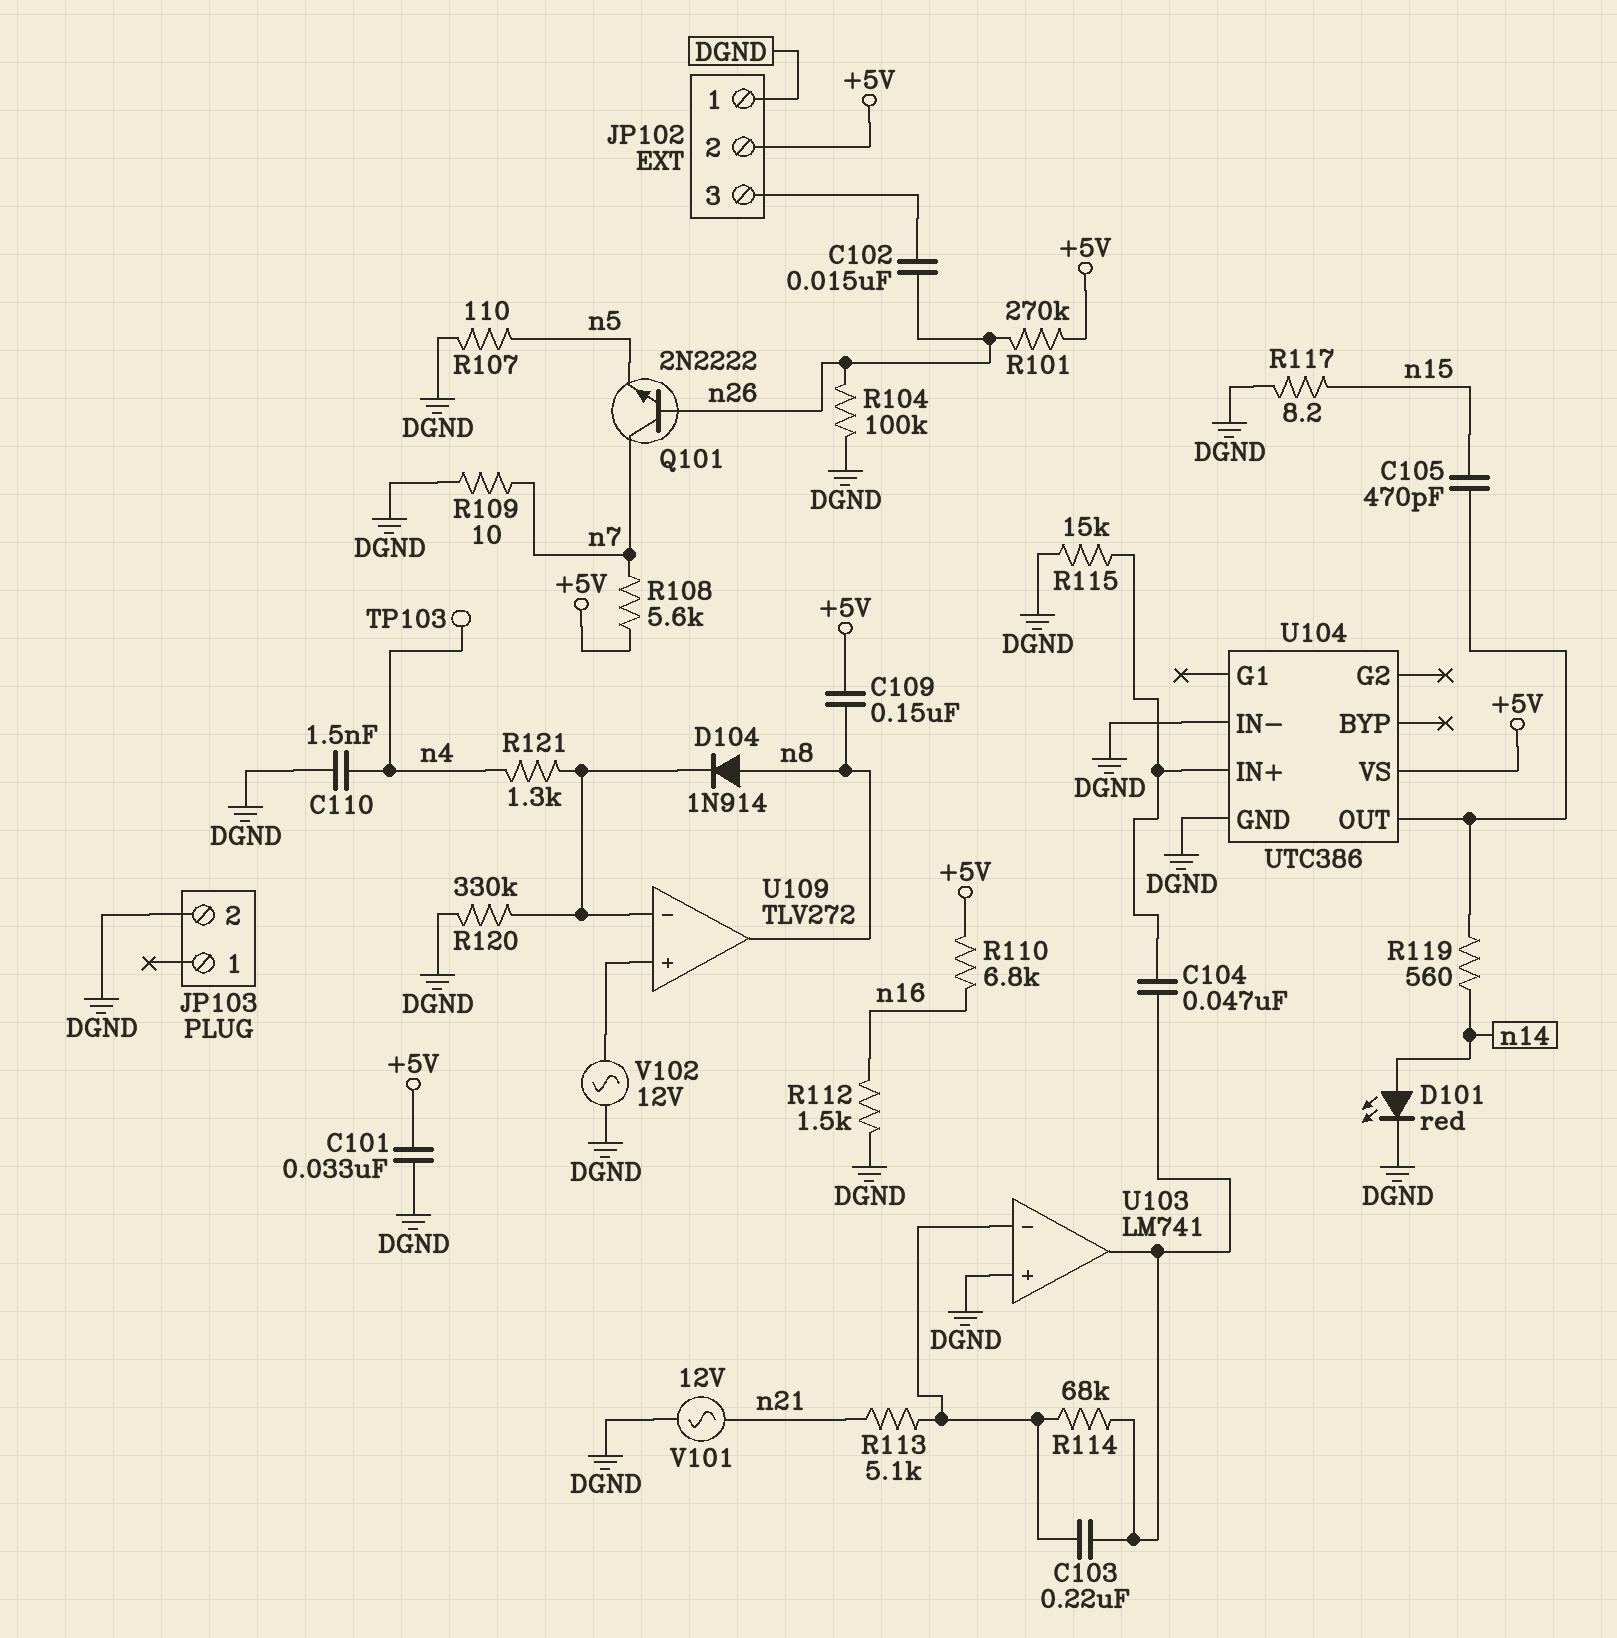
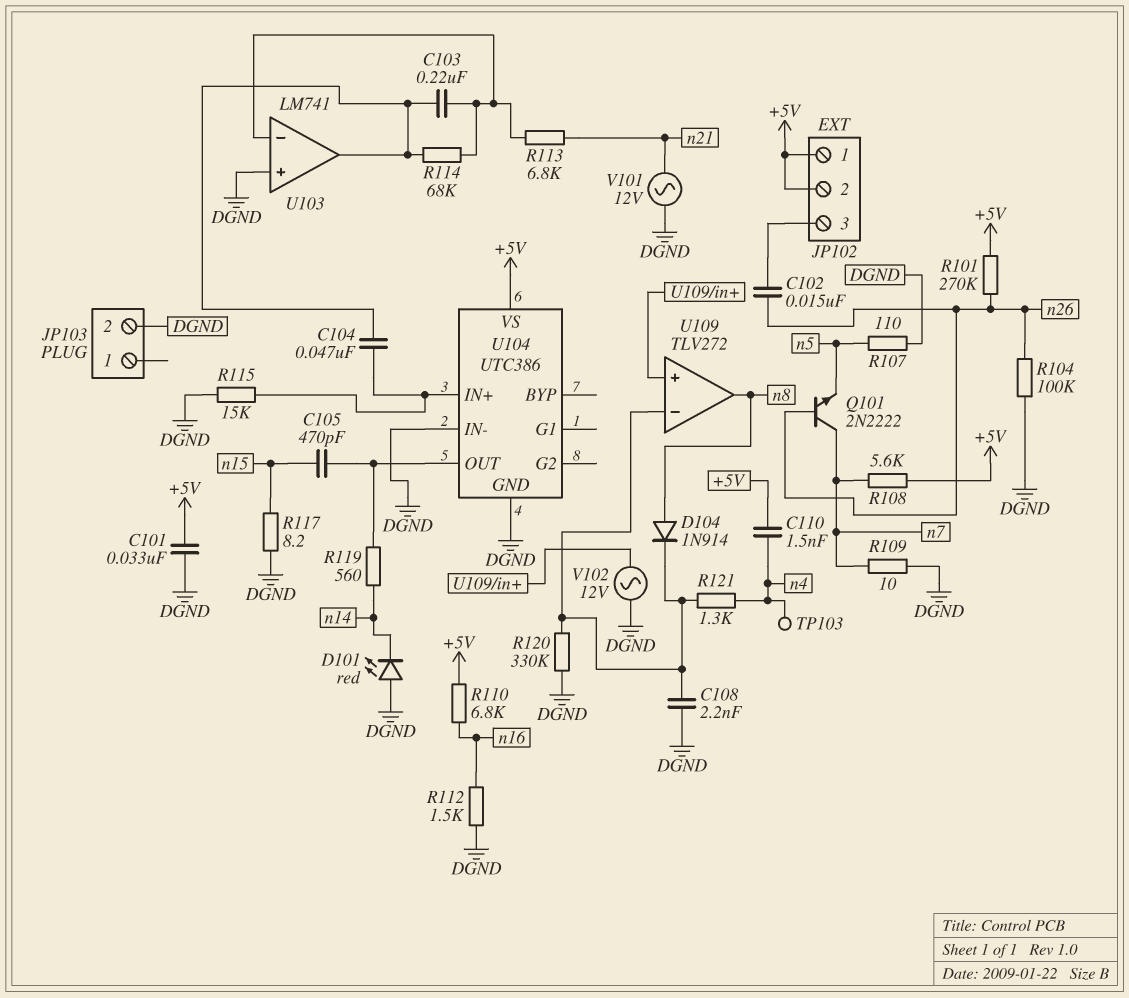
C108: none -> 2.2nF (DGND, U109/in-)
C109: 150nF (+5V, n8) -> none
C110: 1.5nF (DGND, n4) -> 1.5nF (+5V, n4)
D101: LED red (A n14, K DGND) -> LED red (A DGND, K n14)
JP102 pin 1: DGND -> +5V
R113: 5.1k (U103/in-, n21) -> 6.8k (U103/in-, n21)

